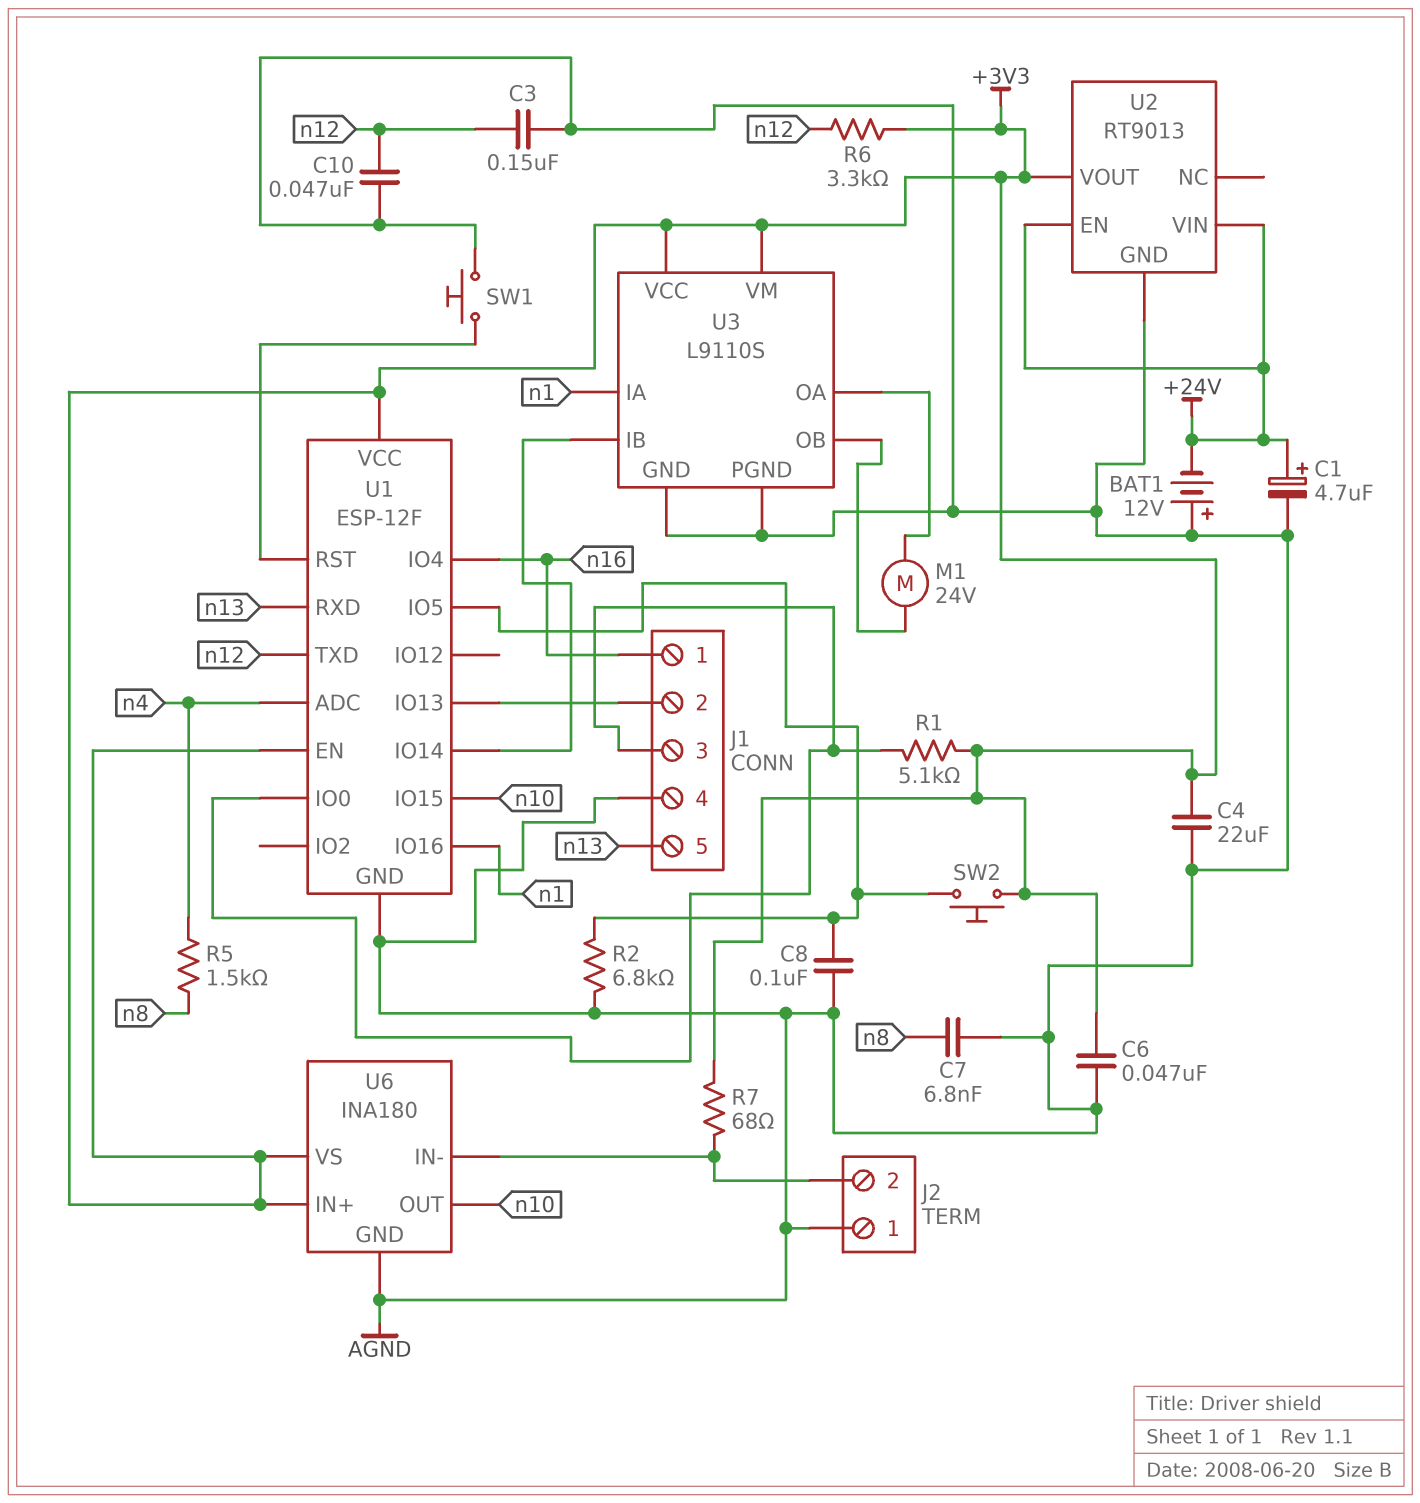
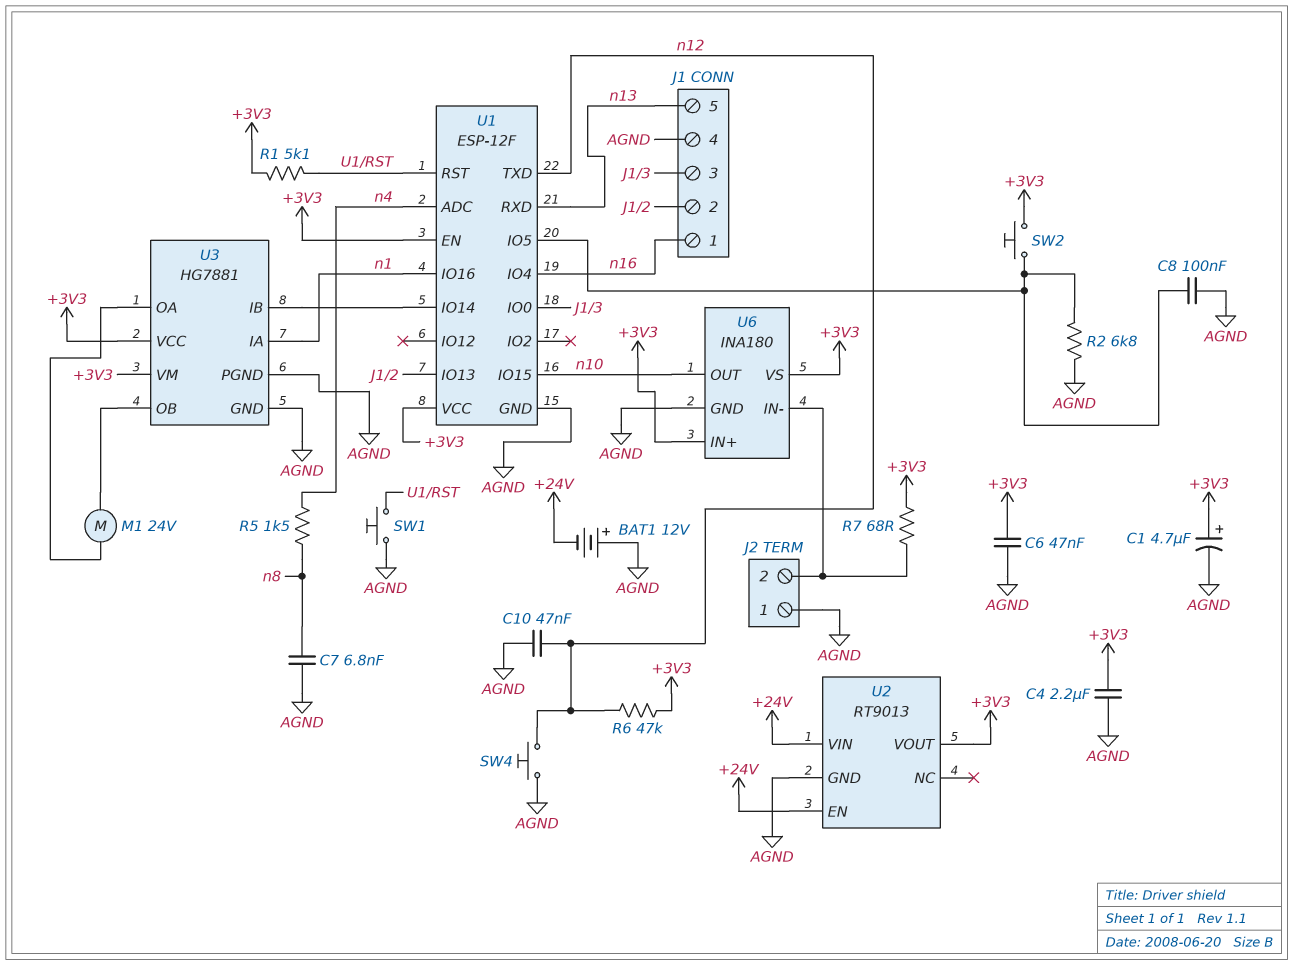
C1: 4.7uF (plus +24V, minus AGND) -> 4.7uF (plus +3V3, minus AGND)
C3: 150nF (AGND, n12) -> none
C4: 22uF (+3V3, AGND) -> 2.2uF (+3V3, AGND)
R1: 5.1k (+3V3, J1/3) -> 5.1k (+3V3, U1/RST)
R6: 3.3k (+3V3, n12) -> 47k (+3V3, n12)
SW4: none -> button (AGND, n12)
U3: L9110S -> HG7881

